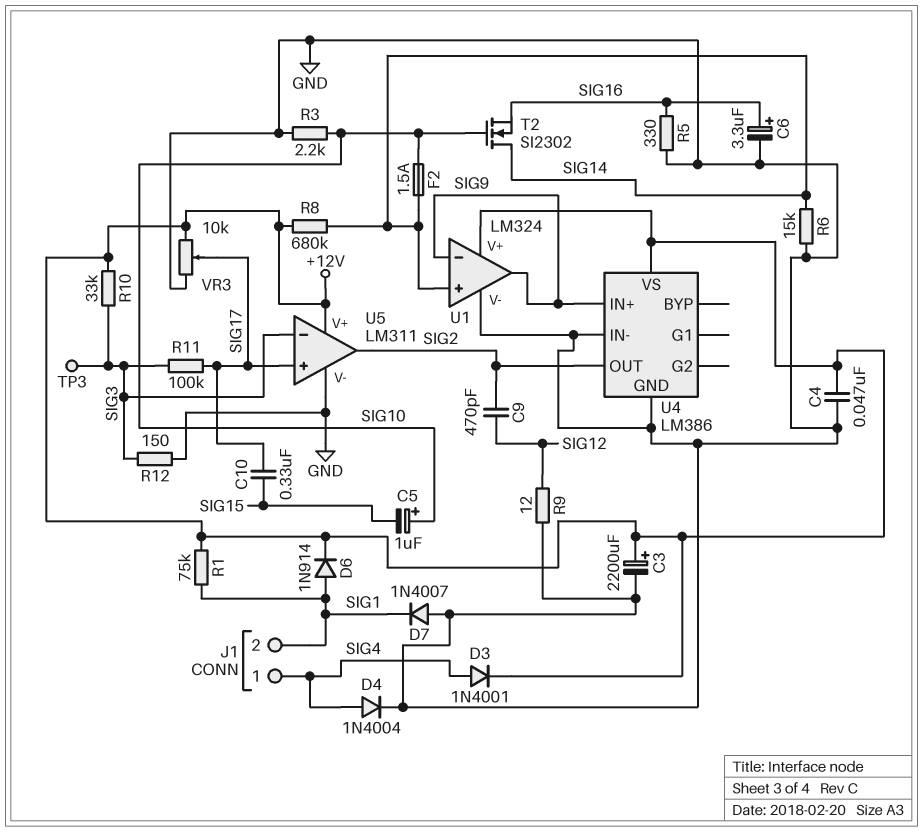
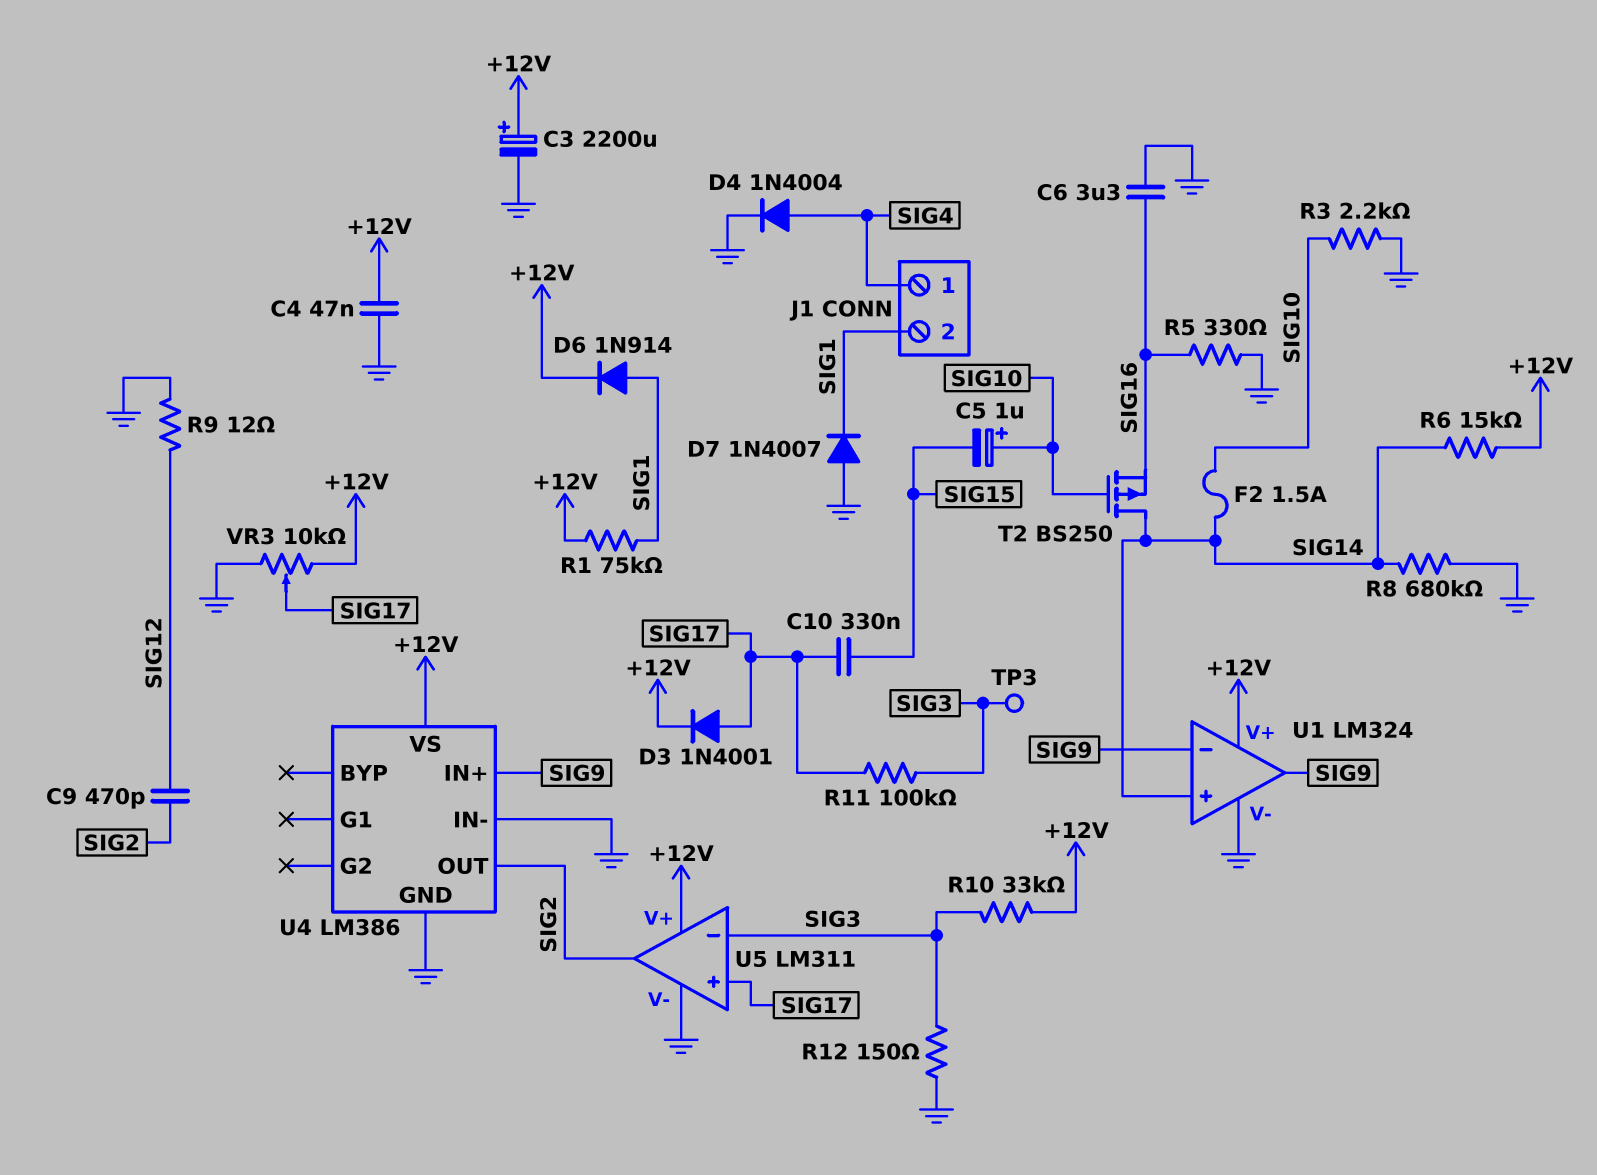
C6: 3.3uF (plus SIG16, minus GND) -> 3.3uF (GND, SIG16)
D3: diode 1N4001 (A SIG4, K +12V) -> diode 1N4001 (A SIG17, K +12V)
R6: 15k (GND, SIG14) -> 15k (+12V, SIG14)
R8: 680k (+12V, SIG14) -> 680k (GND, SIG14)
T2: NMOS SI2302 (G SIG10, D SIG14, S SIG16) -> PMOS BS250 (G SIG10, D SIG14, S SIG16)

